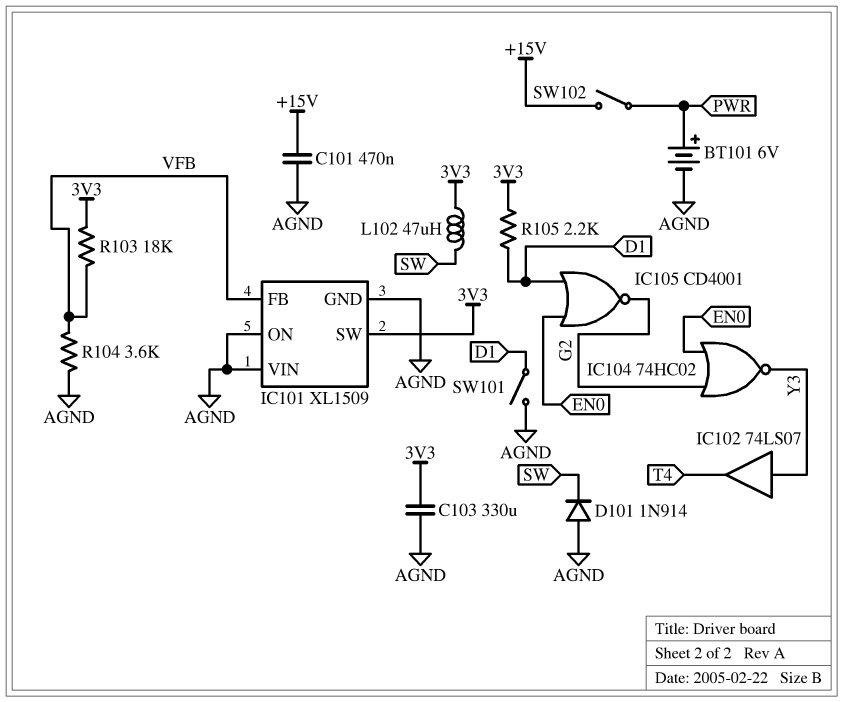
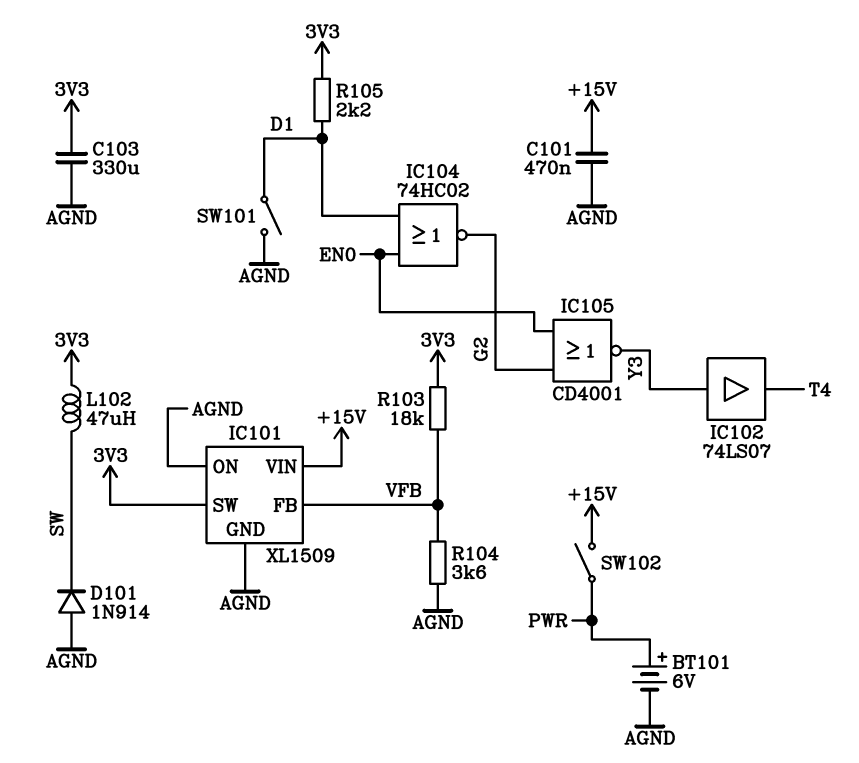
IC101 pin VIN: AGND -> +15V
IC104: NOR 74HC02 (in EN0, in G2, out Y3) -> NOR 74HC02 (in D1, in EN0, out G2)
IC105: NOR CD4001 (in D1, in EN0, out G2) -> NOR CD4001 (in EN0, in G2, out Y3)

